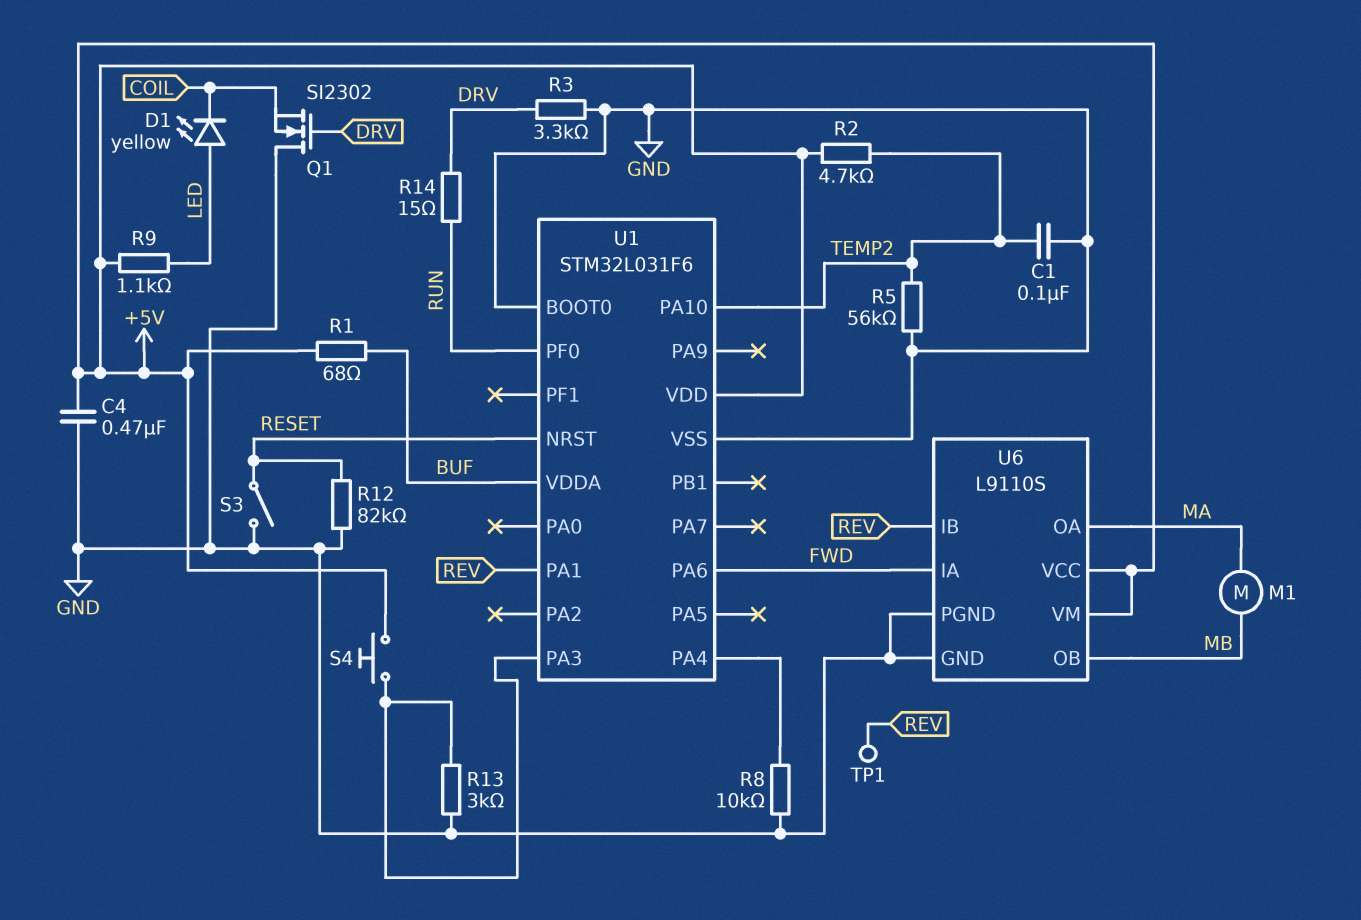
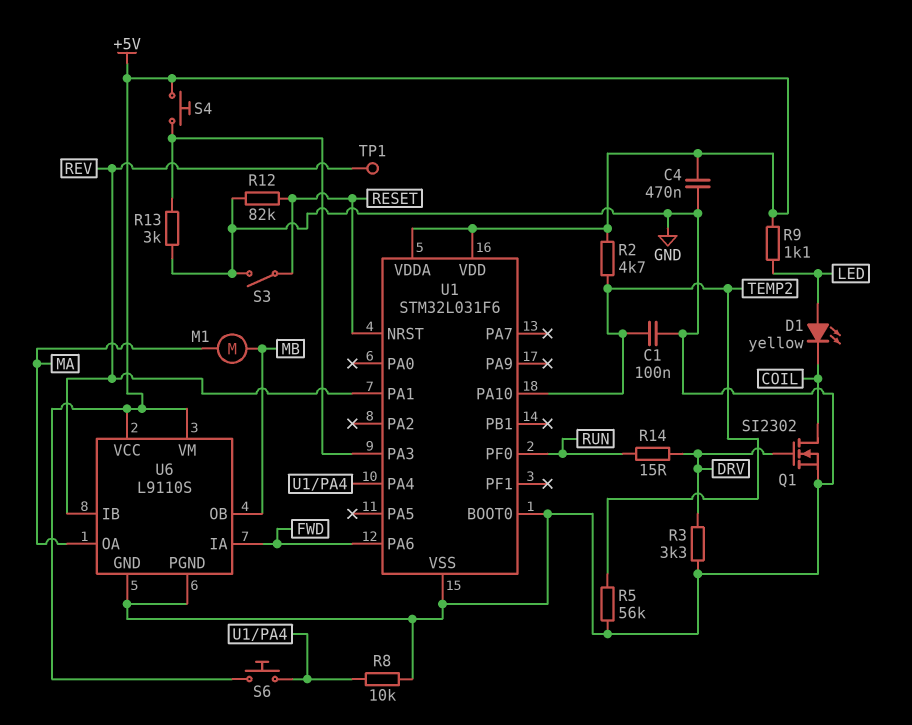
Q1: NMOS SI2302 (G DRV, D GND, S COIL) -> NMOS SI2302 (G DRV, D COIL, S GND)
R1: 68 (+5V, BUF) -> none
S6: none -> button (+5V, U1/PA4)
U1 pin VDDA: BUF -> +5V

